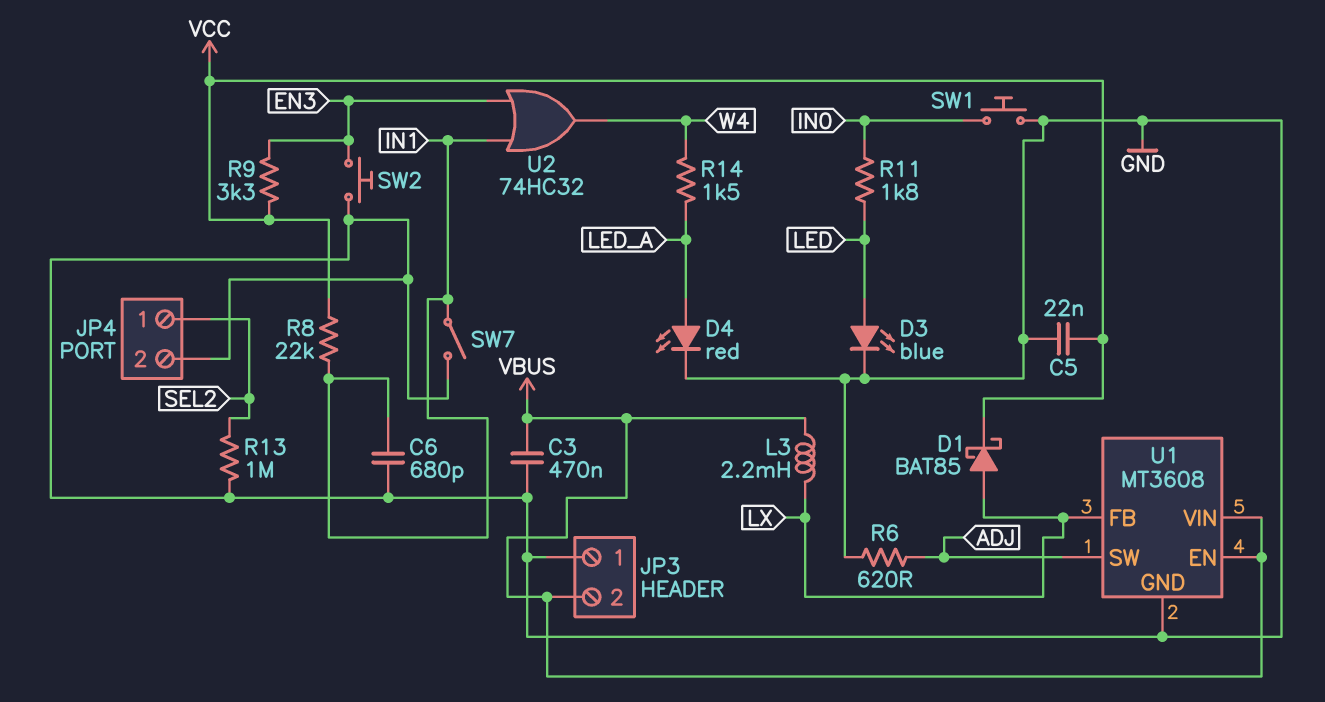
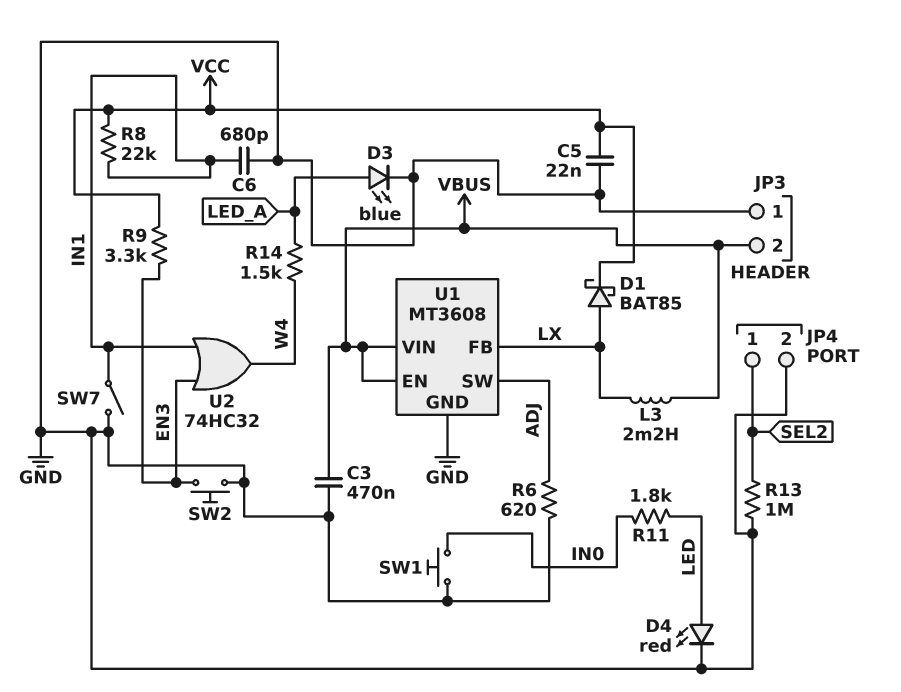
D3: LED blue (A LED, K GND) -> LED blue (A LED_A, K GND)
D4: LED red (A LED_A, K GND) -> LED red (A LED, K GND)

